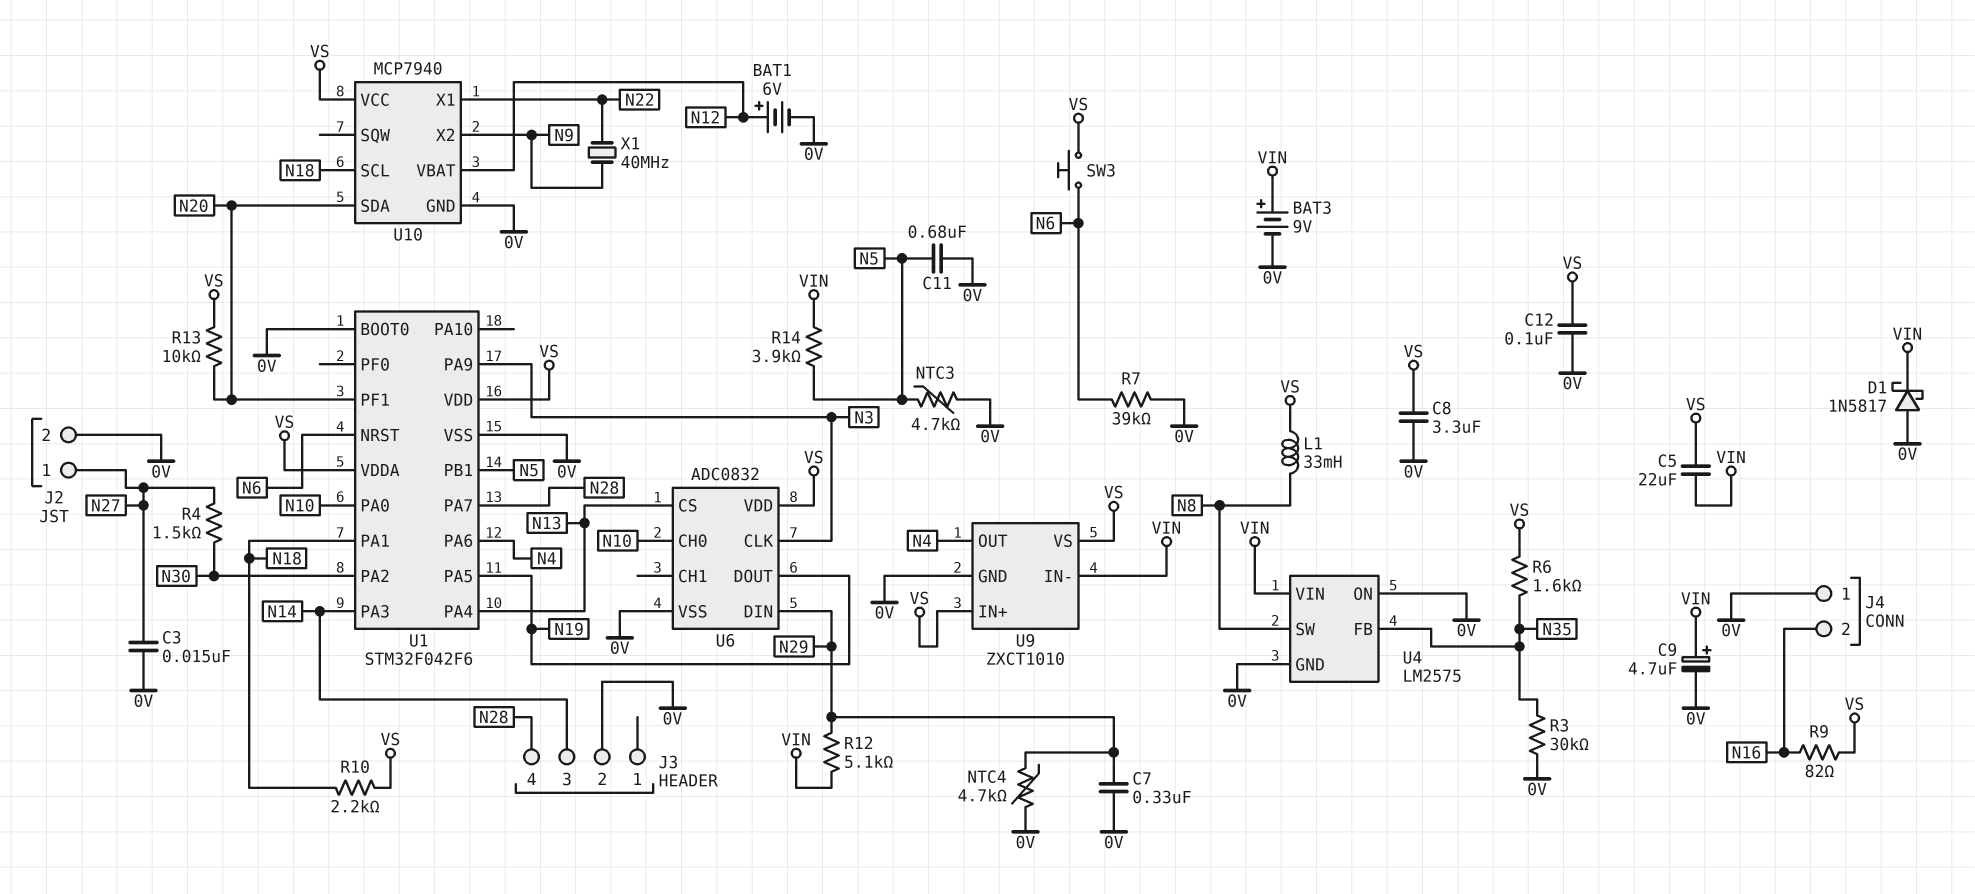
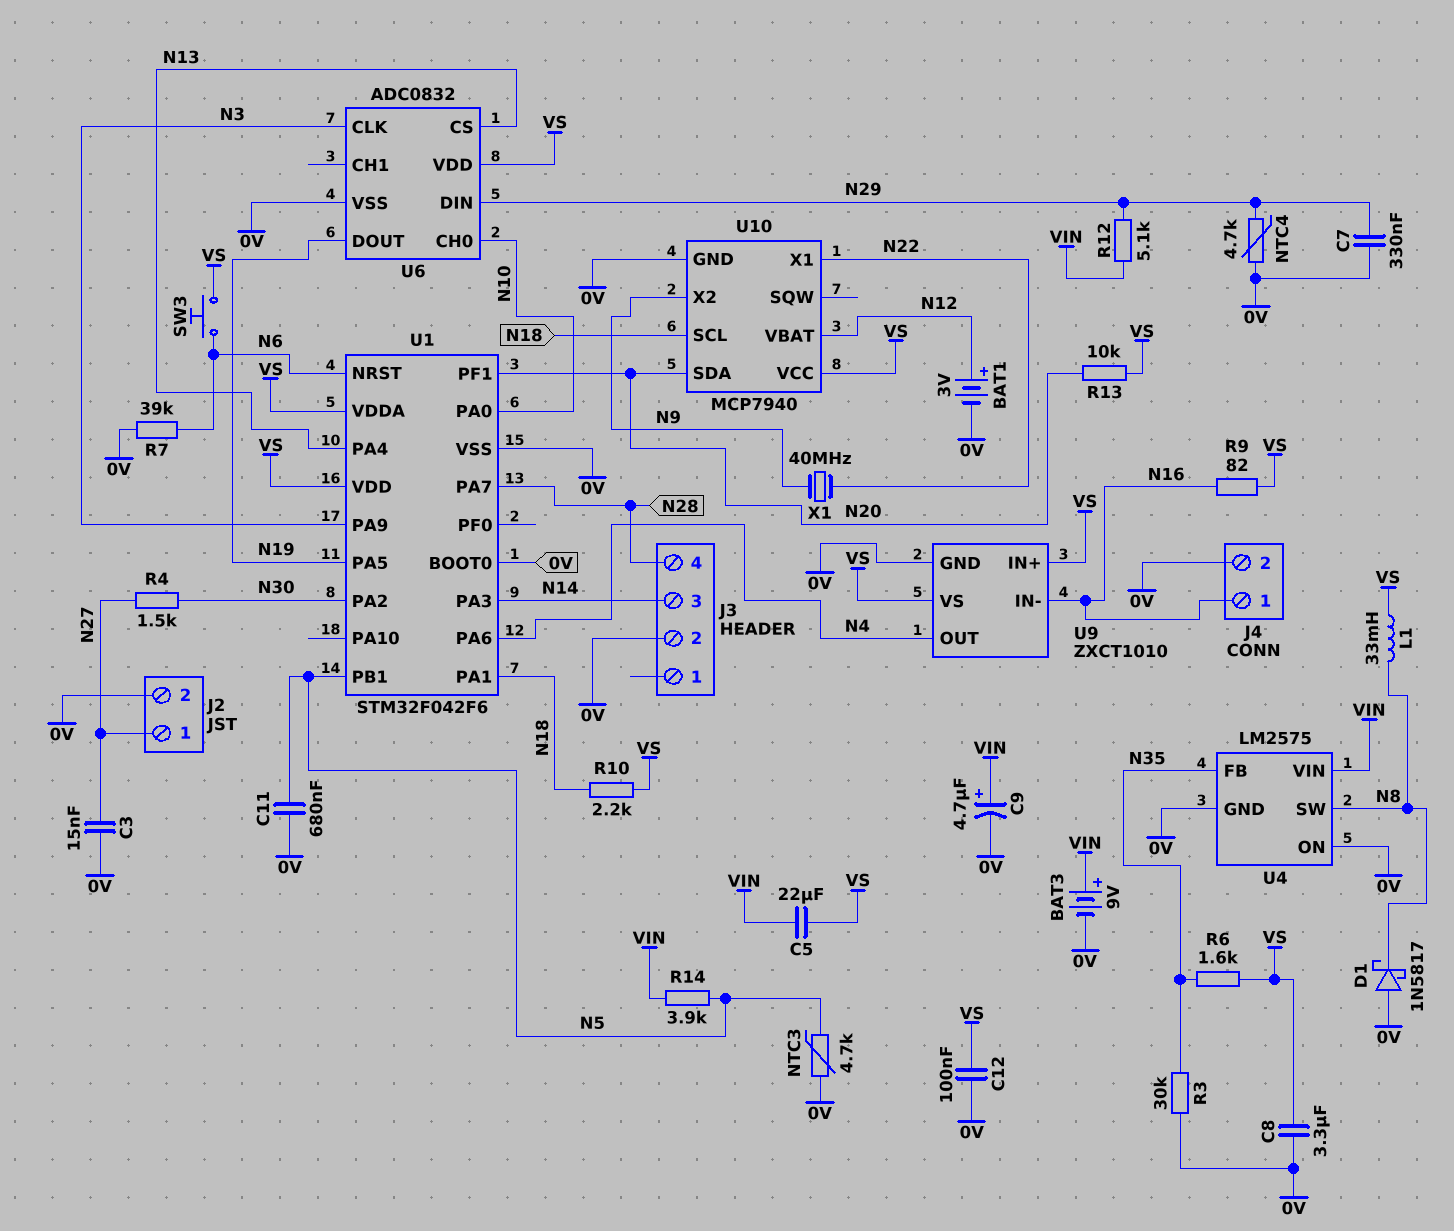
BAT1: 6V (plus N12, minus 0V) -> 3V (plus N12, minus 0V)
D1: schottky 1N5817 (A 0V, K VIN) -> schottky 1N5817 (A 0V, K N8)
J4 pin 1: 0V -> N16
J4 pin 2: N16 -> 0V
U9 pin IN-: VIN -> N16

